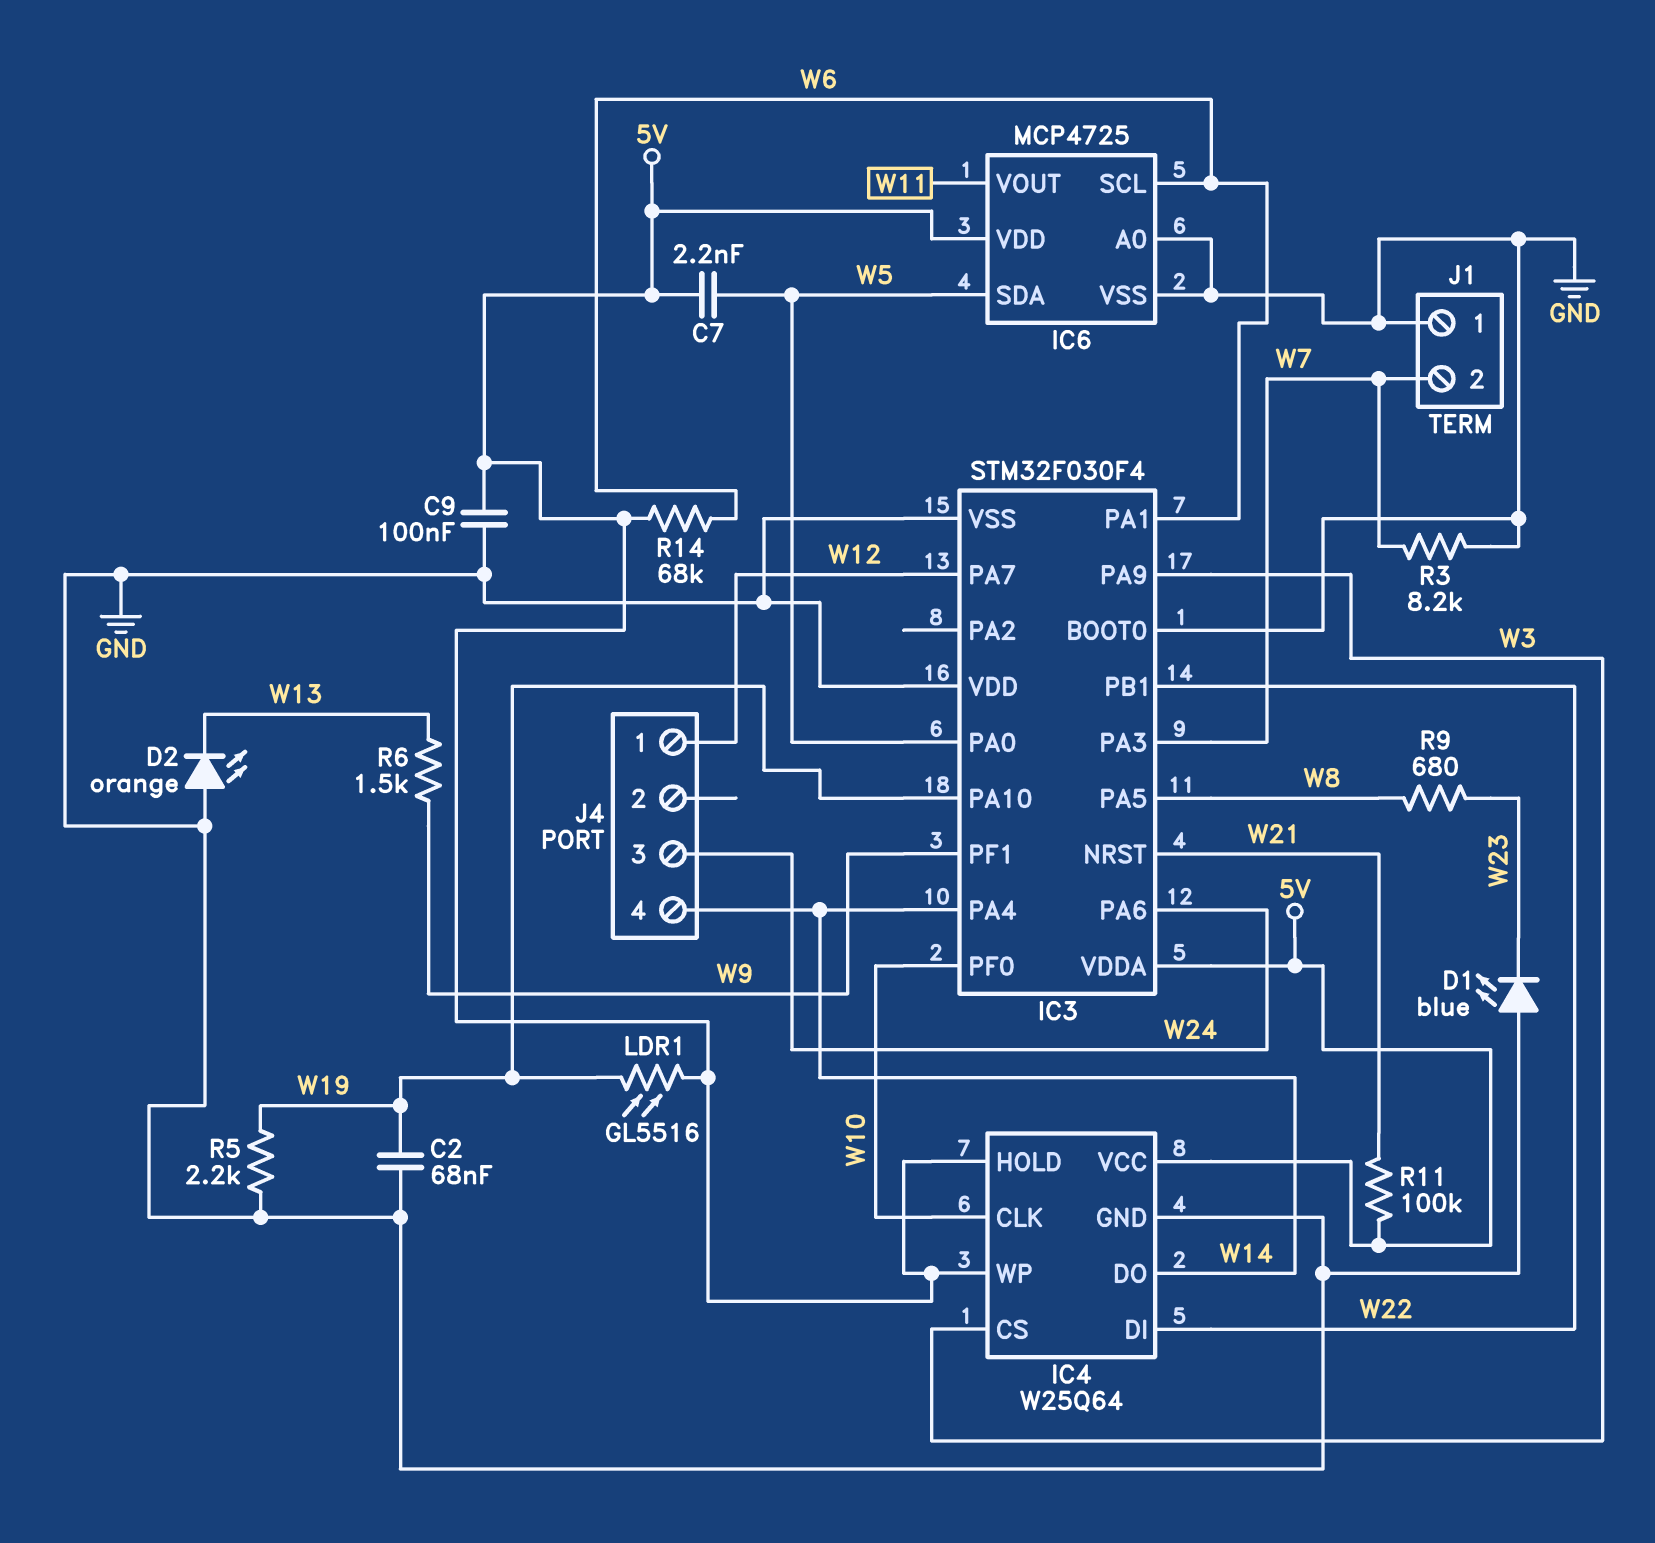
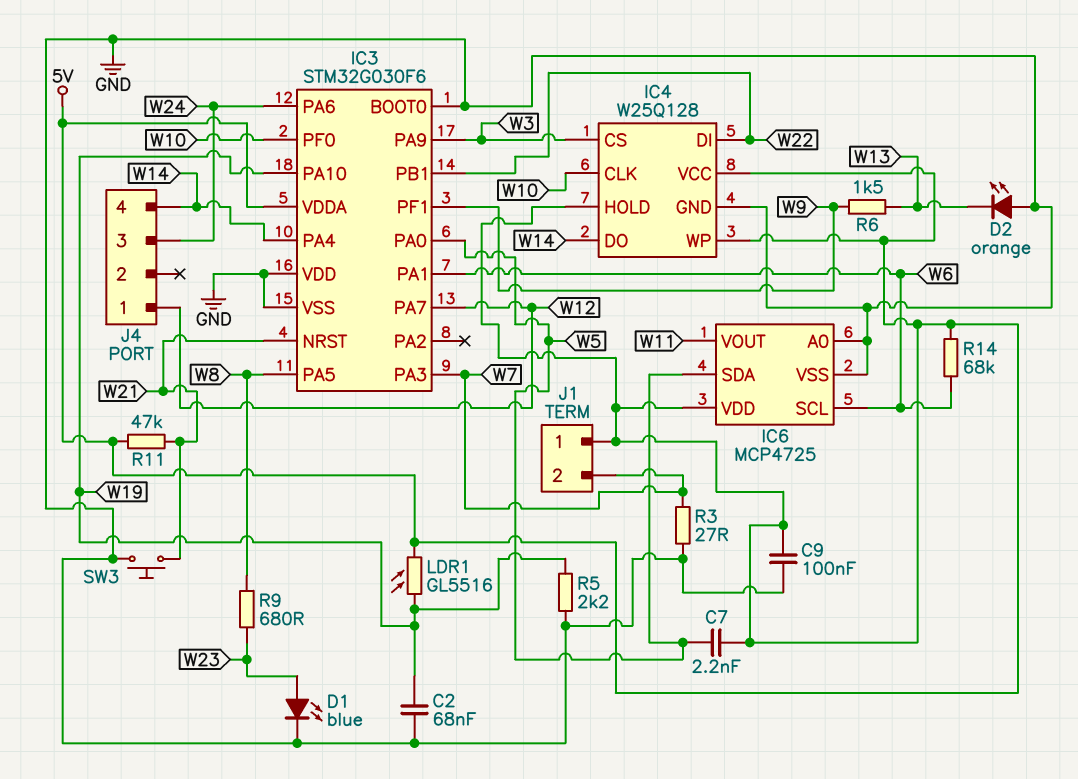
D1: LED blue (A GND, K W23) -> LED blue (A W23, K GND)
IC3: STM32F030F4 -> STM32G030F6
IC4: W25Q64 -> W25Q128
J1 pin 1: GND -> 5V
R3: 8.2k (GND, W7) -> 27 (GND, W7)
R11: 100k (5V, W21) -> 47k (5V, W21)
SW3: none -> button (GND, W21)

